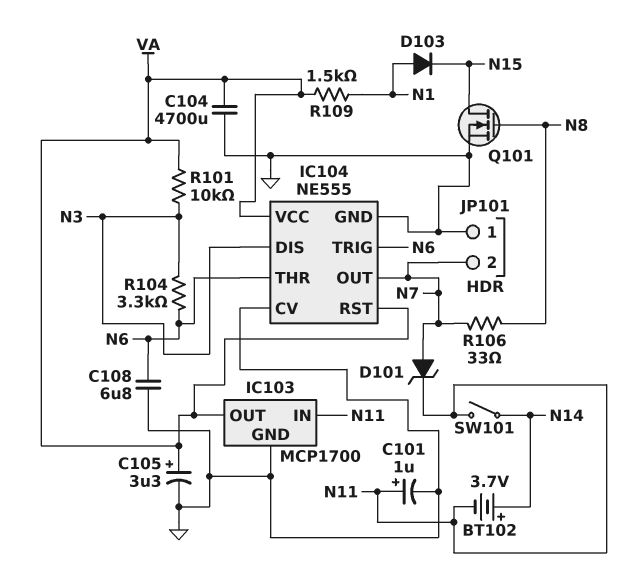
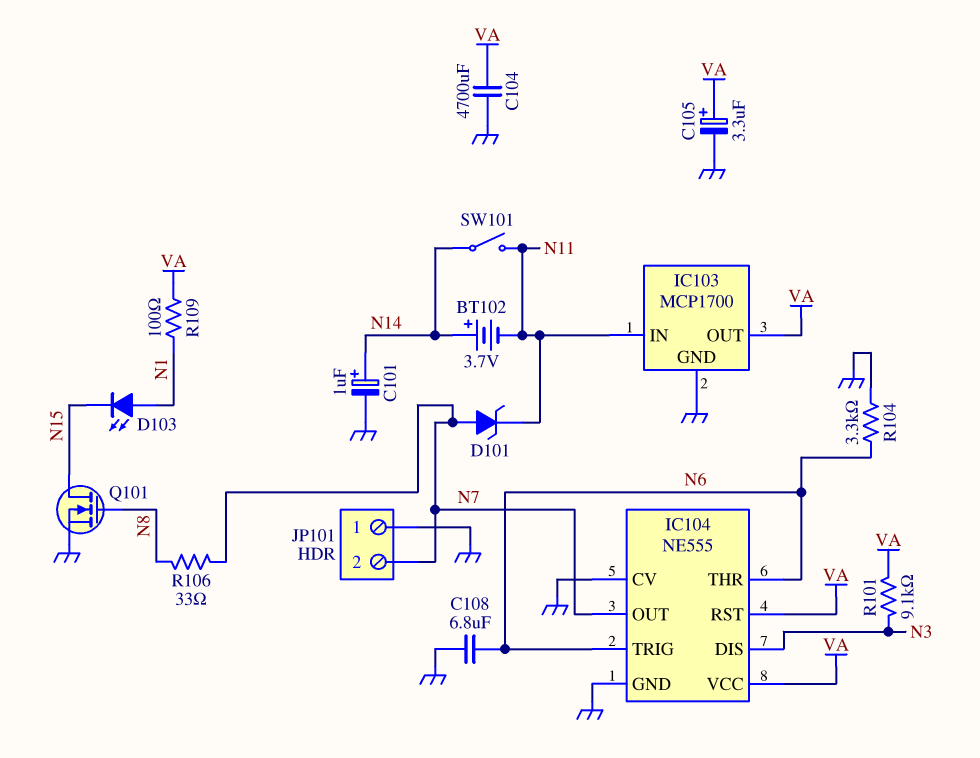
C101: 1uF (plus N11, minus GND) -> 1uF (plus N14, minus GND)
D103: diode (A N1, K N15) -> LED (A N1, K N15)
R101: 10k (N3, VA) -> 9.1k (N3, VA)
R104: 3.3k (N3, N6) -> 3.3k (GND, N6)
R109: 1.5k (N1, VA) -> 100 (N1, VA)

